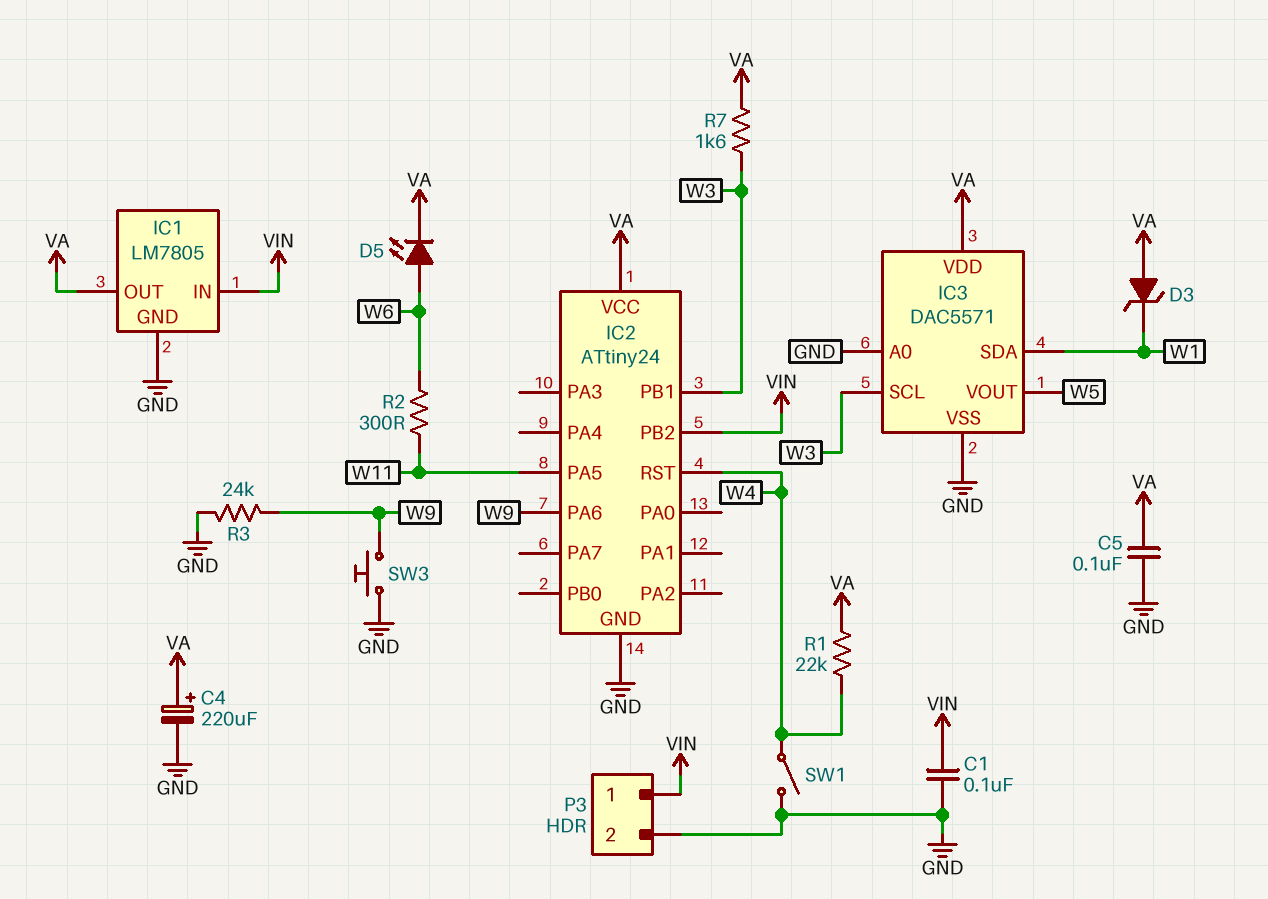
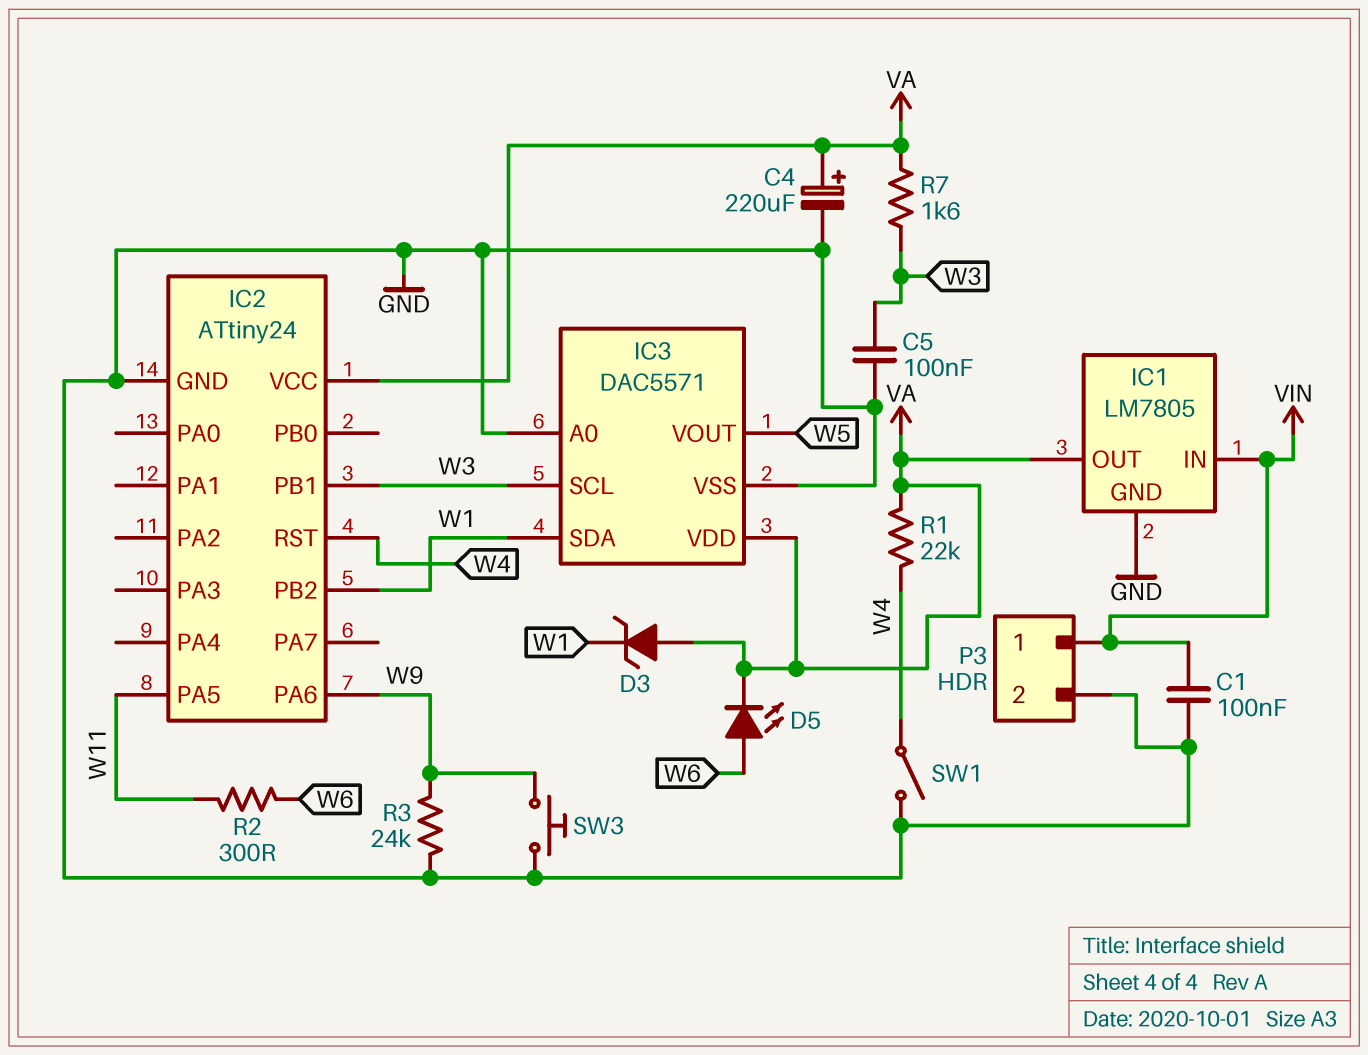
C5: 100nF (GND, VA) -> 100nF (GND, W3)
IC2 pin PB2: VIN -> W1

